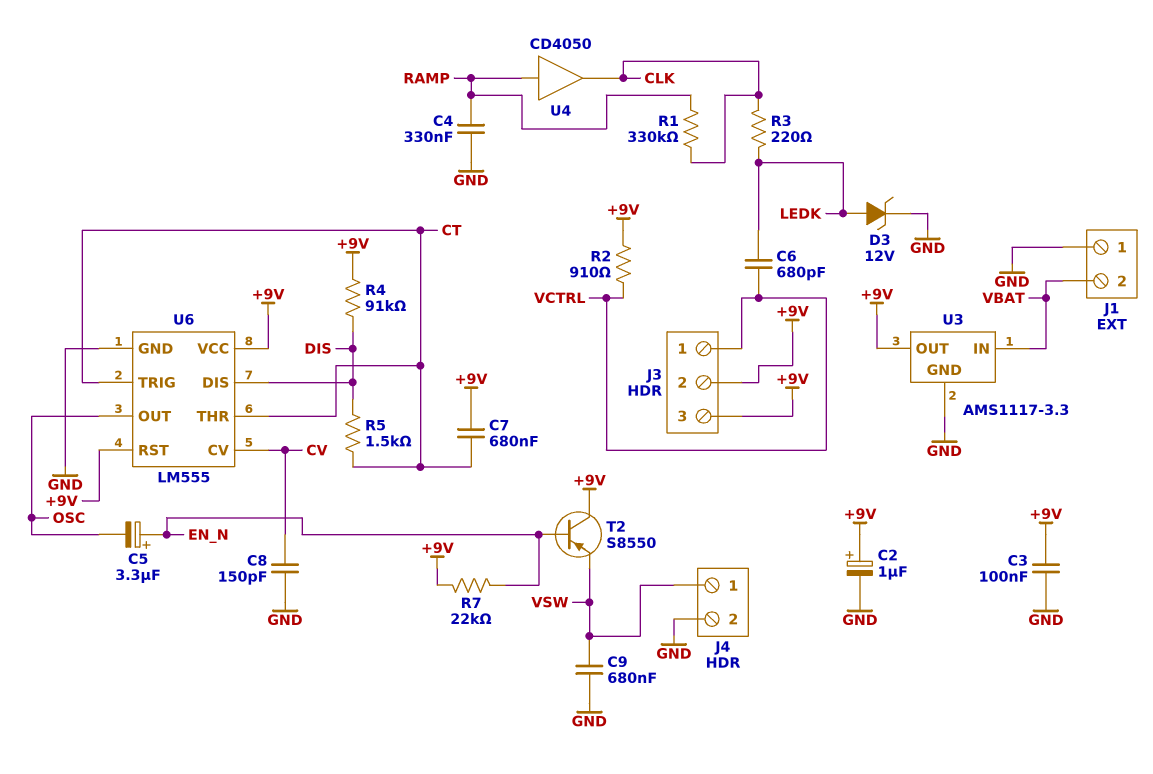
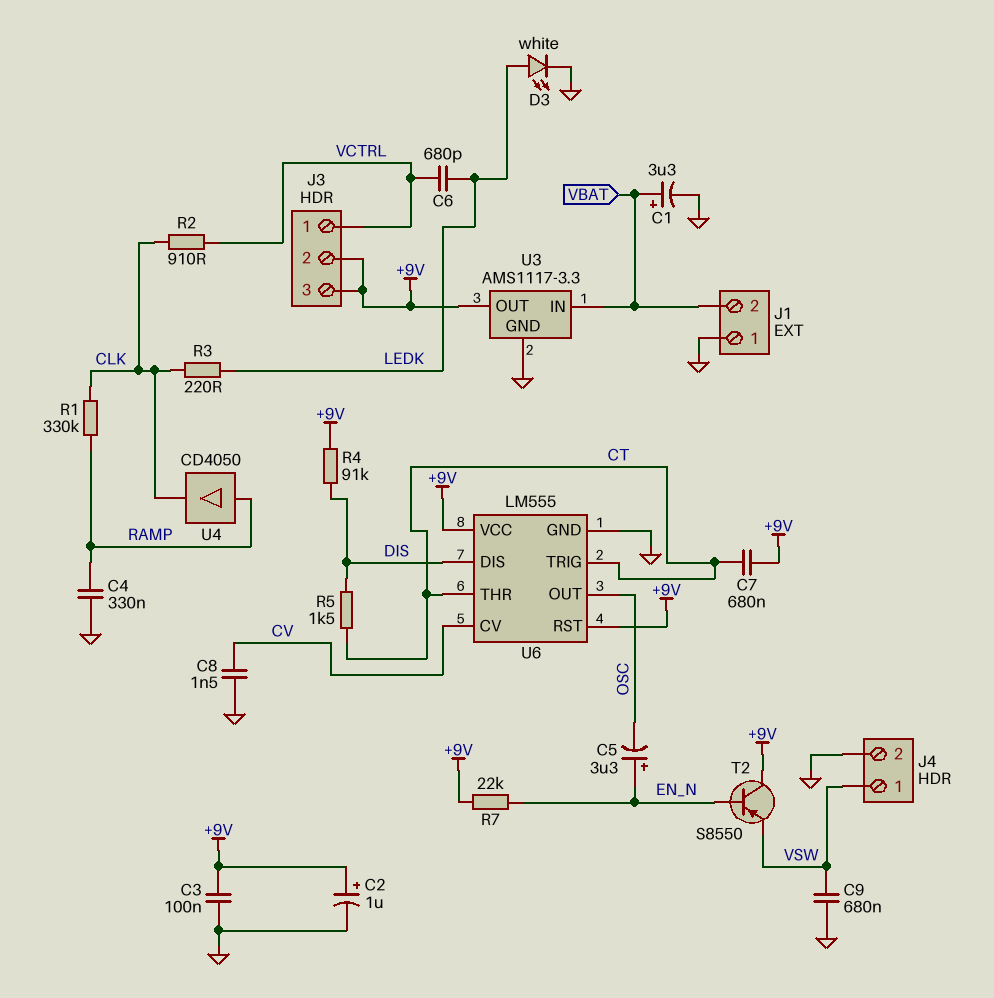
C1: none -> 3.3uF (plus VBAT, minus GND)
C8: 150pF (CV, GND) -> 1.5nF (CV, GND)
D3: zener 12V (A LEDK, K GND) -> LED white (A LEDK, K GND)
R2: 910 (+9V, VCTRL) -> 910 (CLK, VCTRL)

